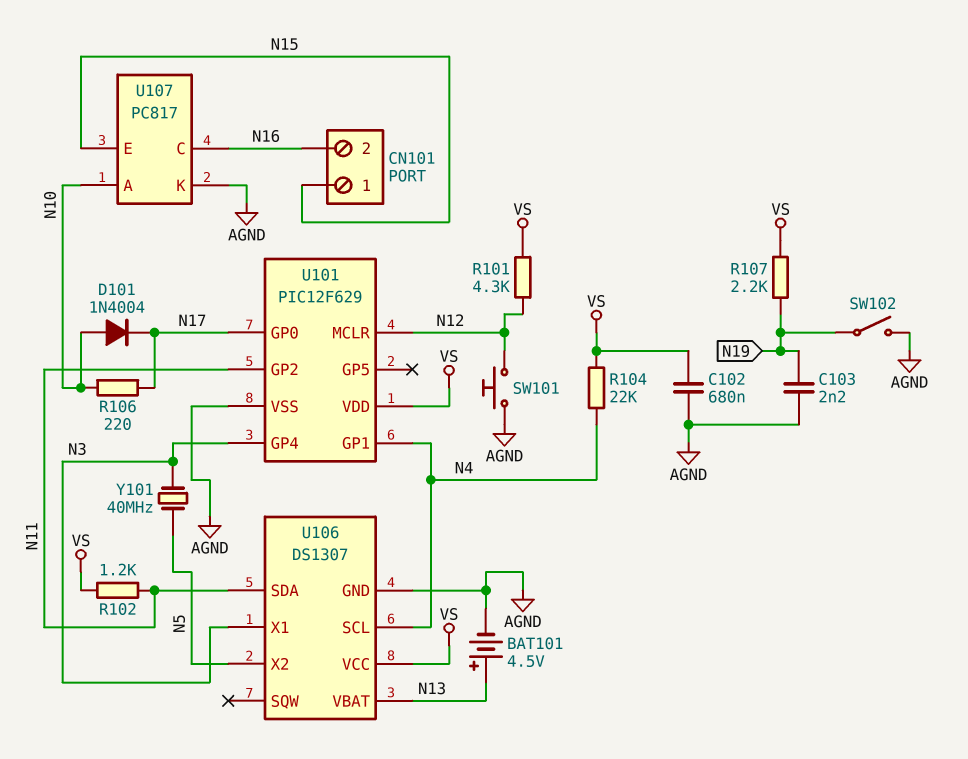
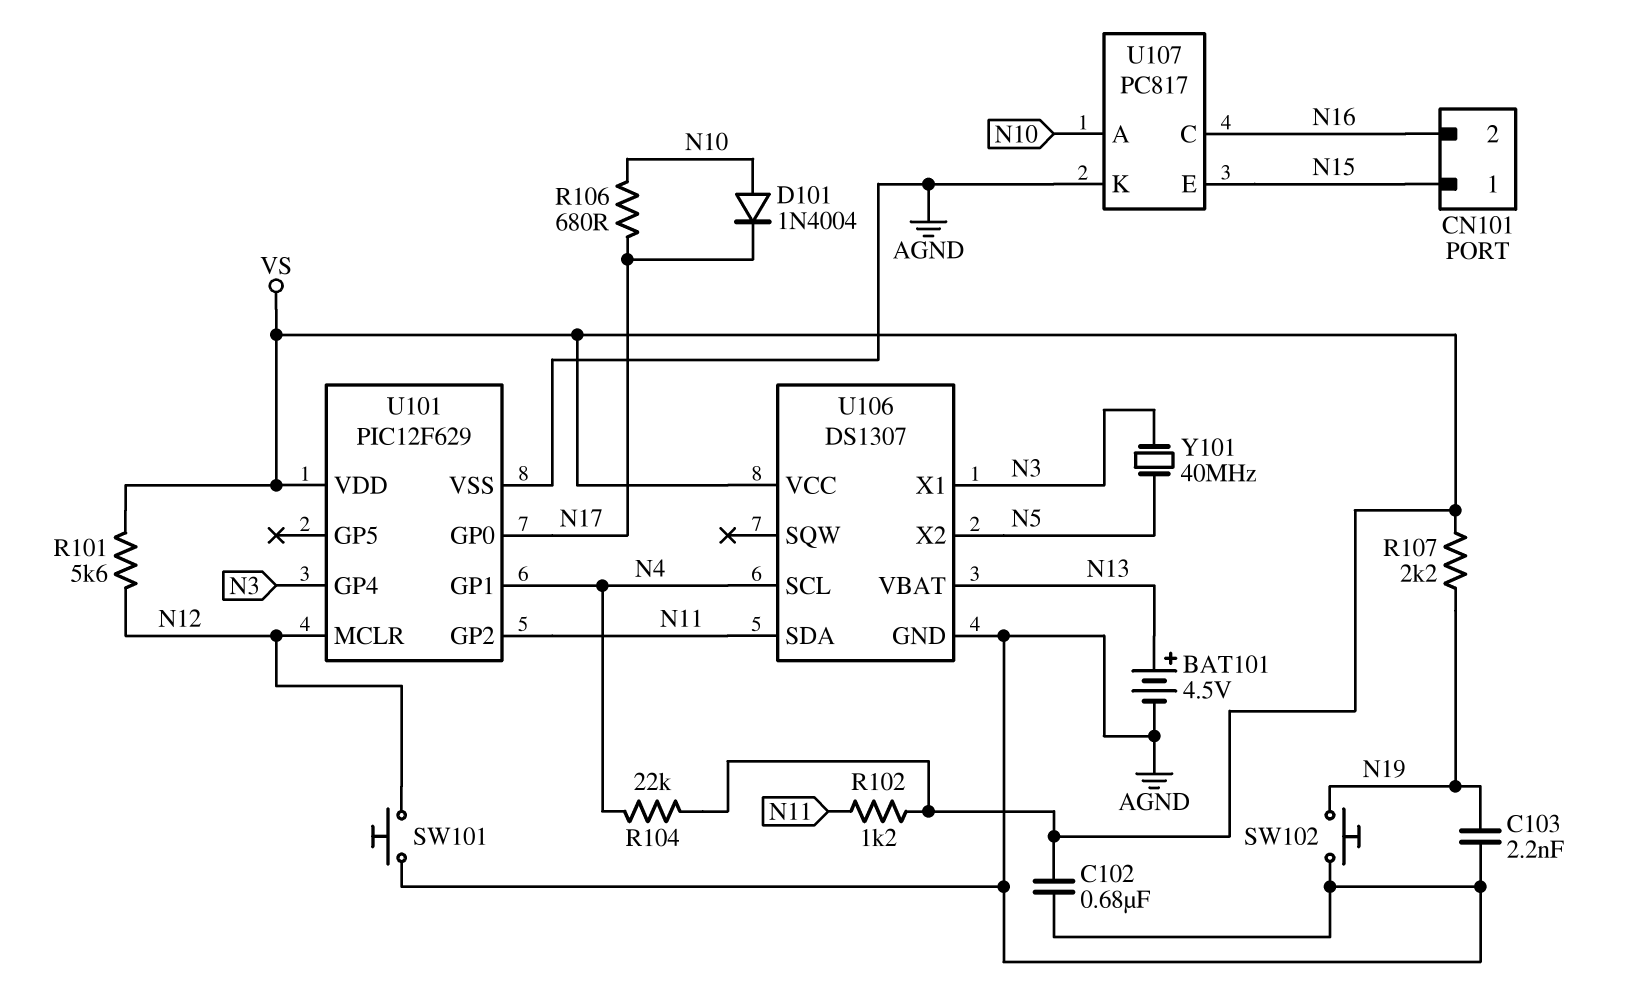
R101: 4.3k (N12, VS) -> 5.6k (N12, VS)
R106: 220 (N10, N17) -> 680 (N10, N17)
SW102: switch (AGND, N19) -> button (AGND, N19)

